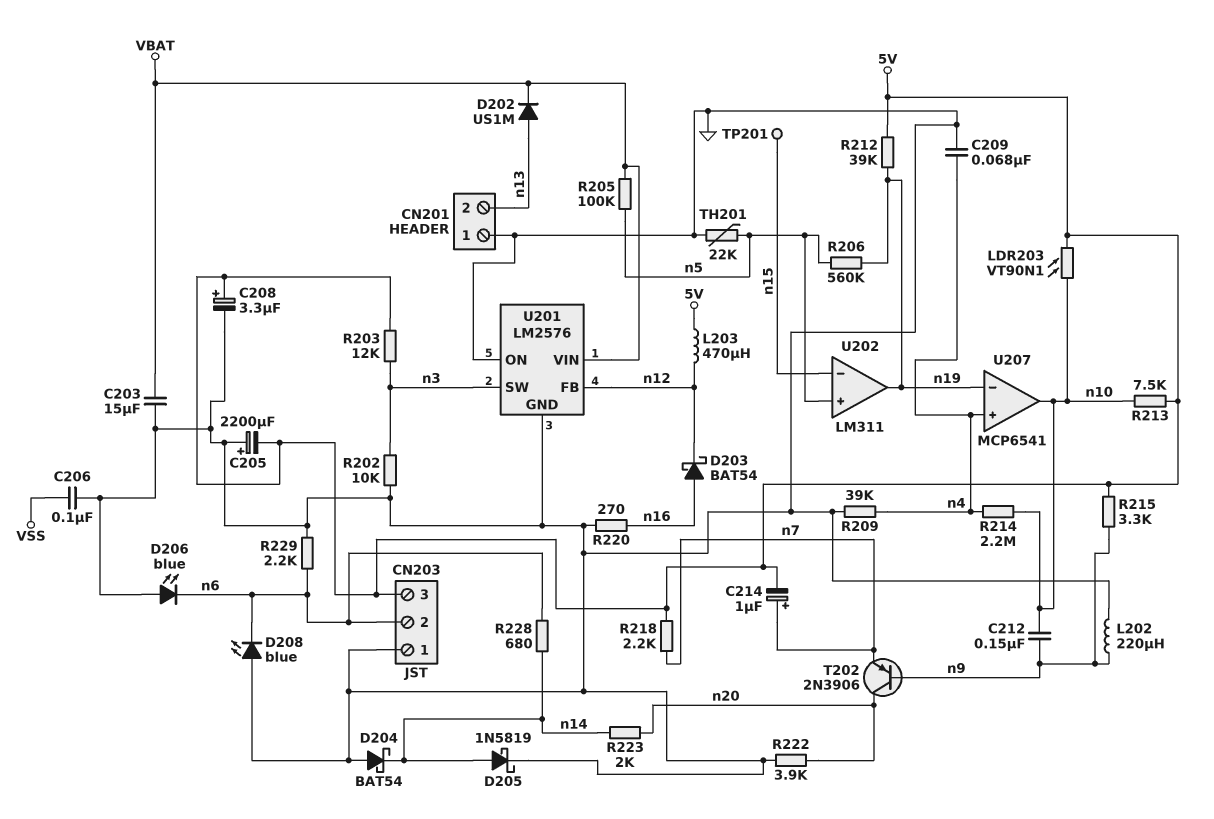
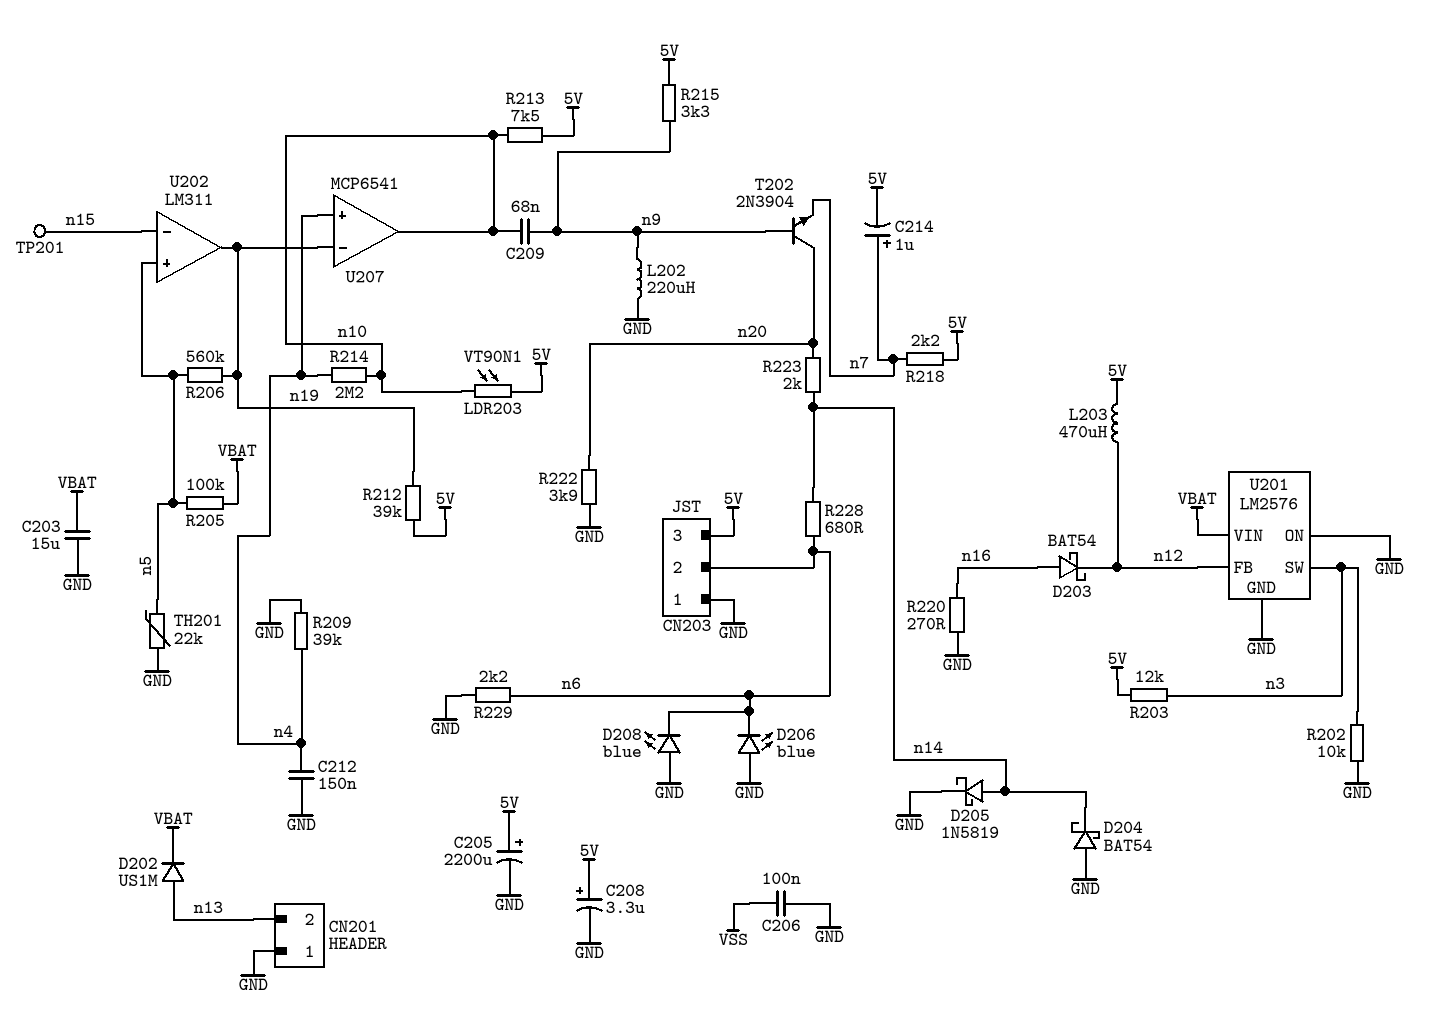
C205: 2200uF (plus GND, minus 5V) -> 2200uF (plus 5V, minus GND)
C209: 68nF (GND, n4) -> 68nF (n9, n10)
C212: 150nF (n9, n10) -> 150nF (GND, n4)
T202: PNP 2N3906 (B n9, C n20, E n7) -> NPN 2N3904 (B n9, C n20, E n7)

